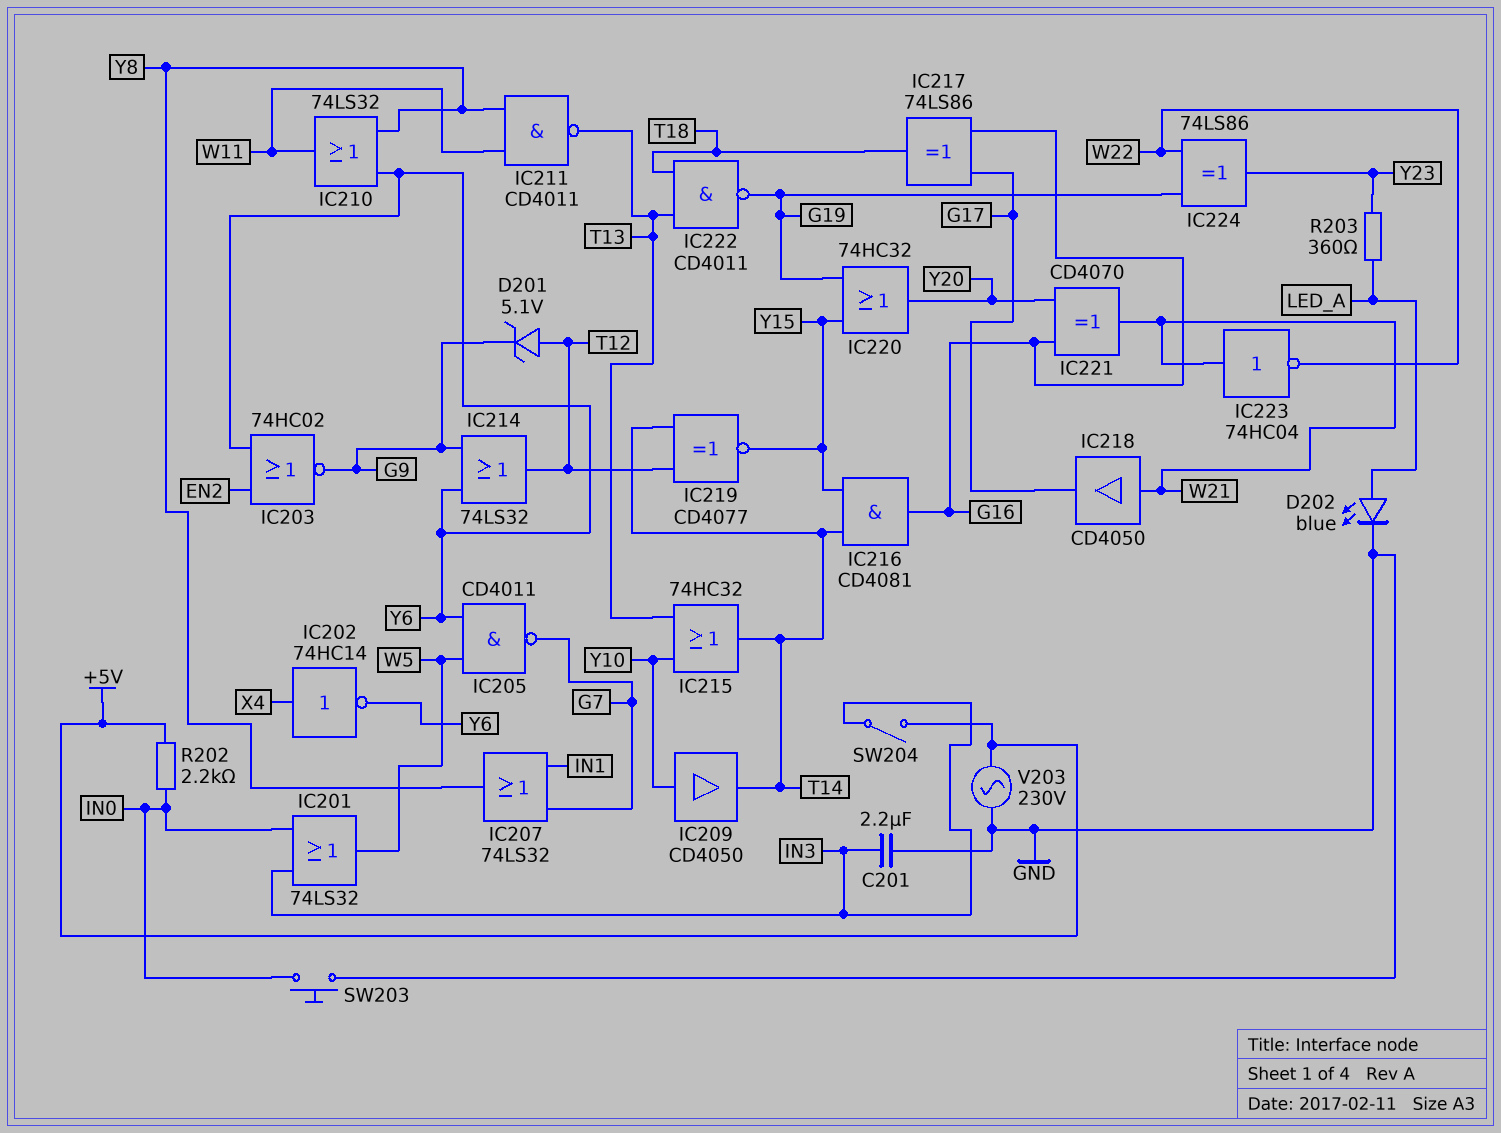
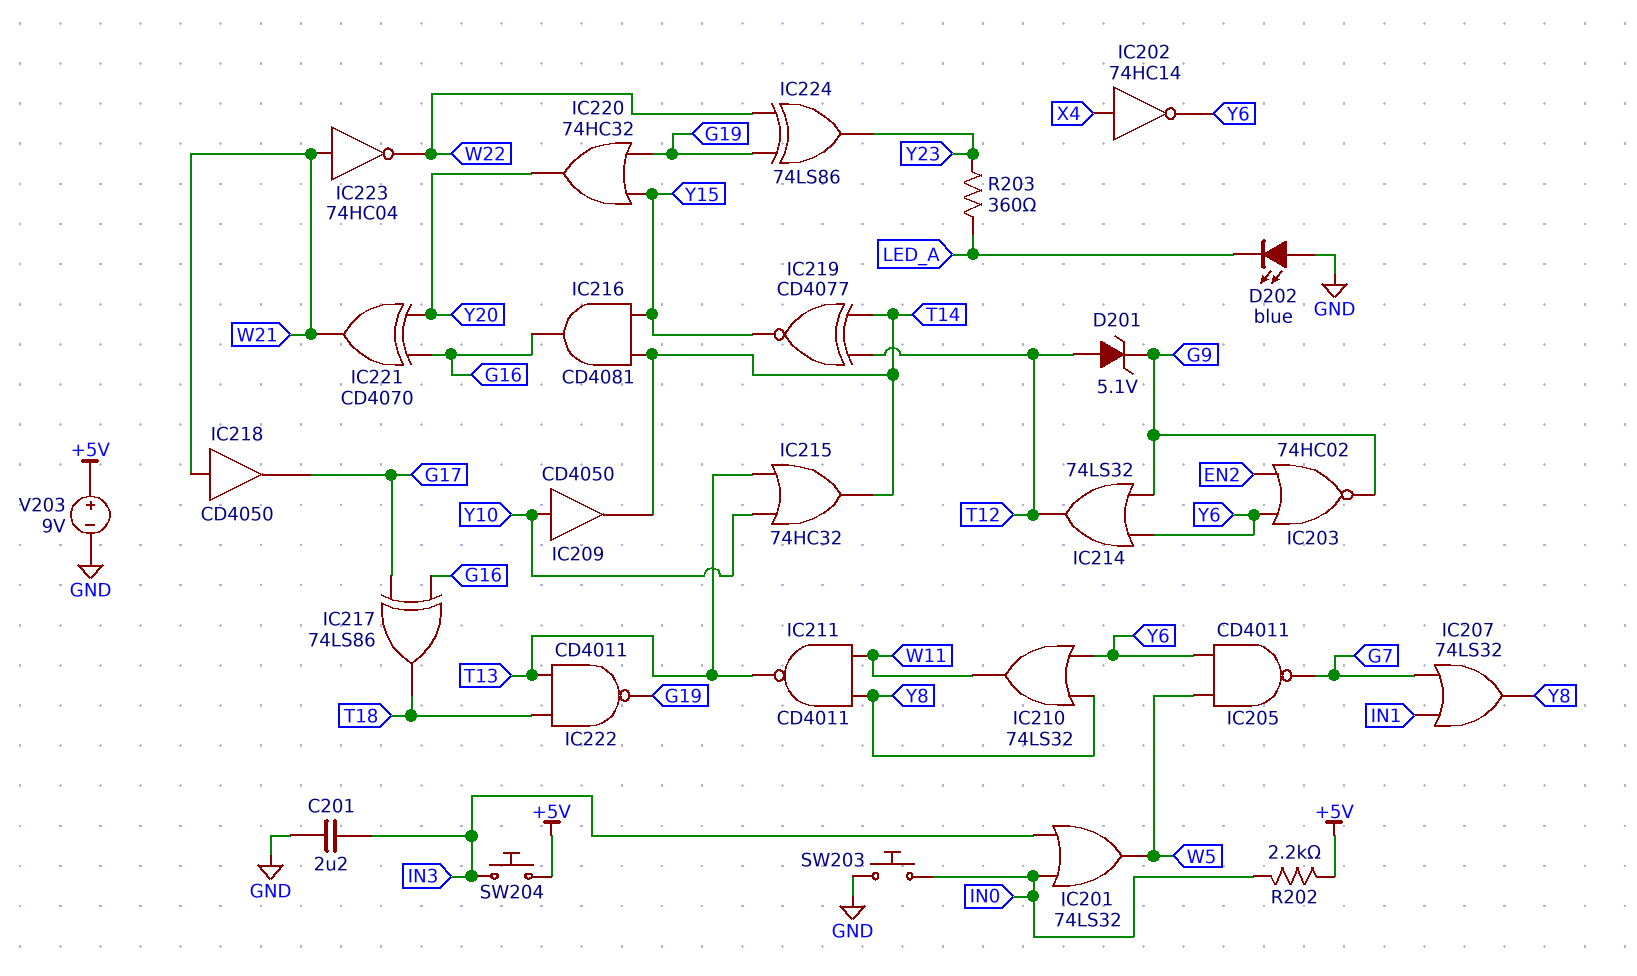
D202: LED blue (A LED_A, K GND) -> LED blue (A GND, K LED_A)
SW204: switch (+5V, IN3) -> button (+5V, IN3)
V203: AC 230V (+5V, GND) -> 9V (plus +5V, minus GND)

